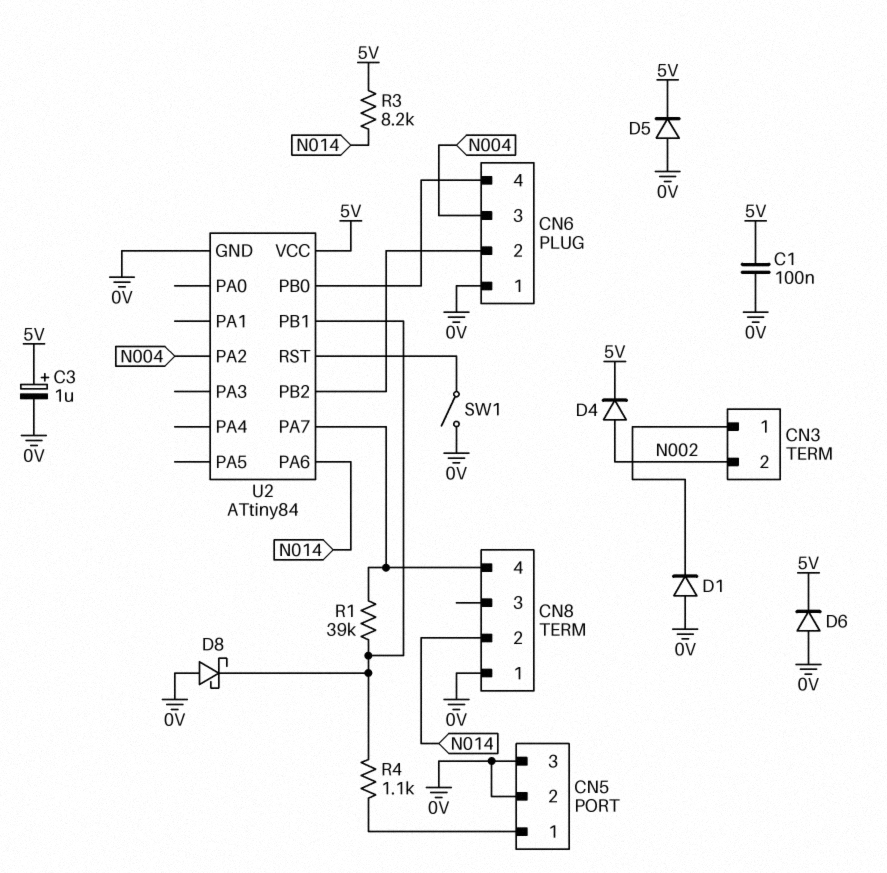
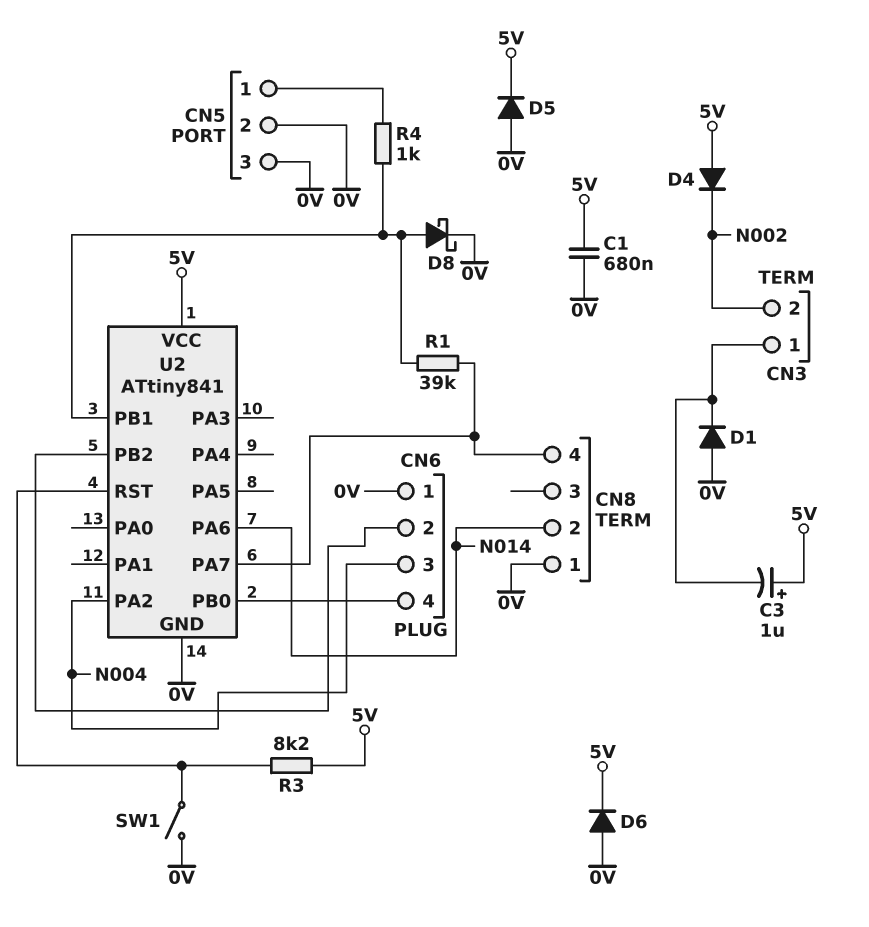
C1: 100nF (0V, 5V) -> 680nF (0V, 5V)
C3: 1uF (plus 5V, minus 0V) -> 1uF (plus 5V, minus CN3/1)
D4: diode (A N002, K 5V) -> diode (A 5V, K N002)
D8: schottky (A 0V, K U2/PB1) -> schottky (A U2/PB1, K 0V)
R3: 8.2k (5V, N014) -> 8.2k (5V, U2/RST)
R4: 1.1k (CN5/1, U2/PB1) -> 1k (CN5/1, U2/PB1)
U2: ATtiny84 -> ATtiny841

